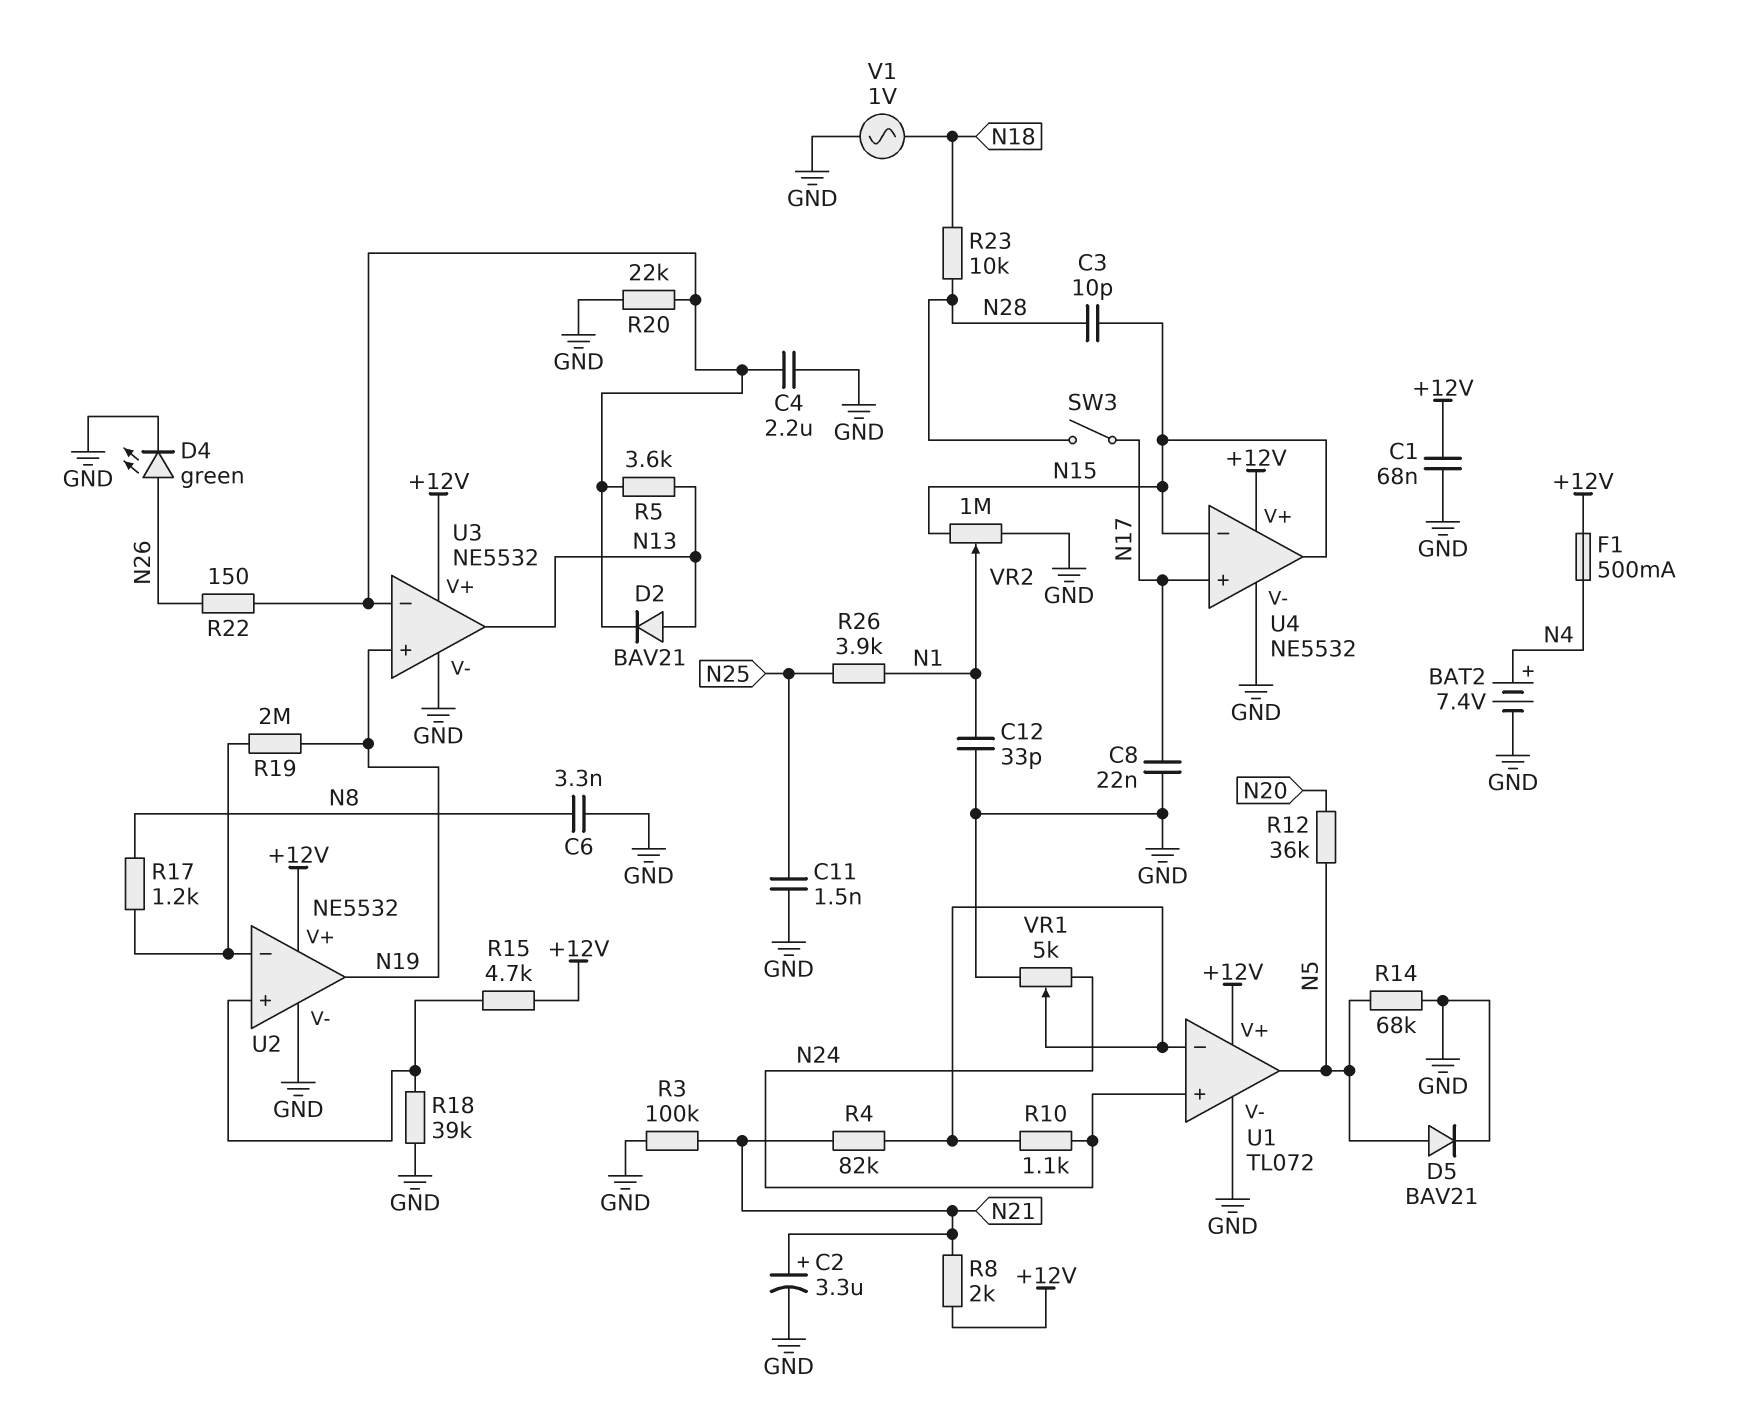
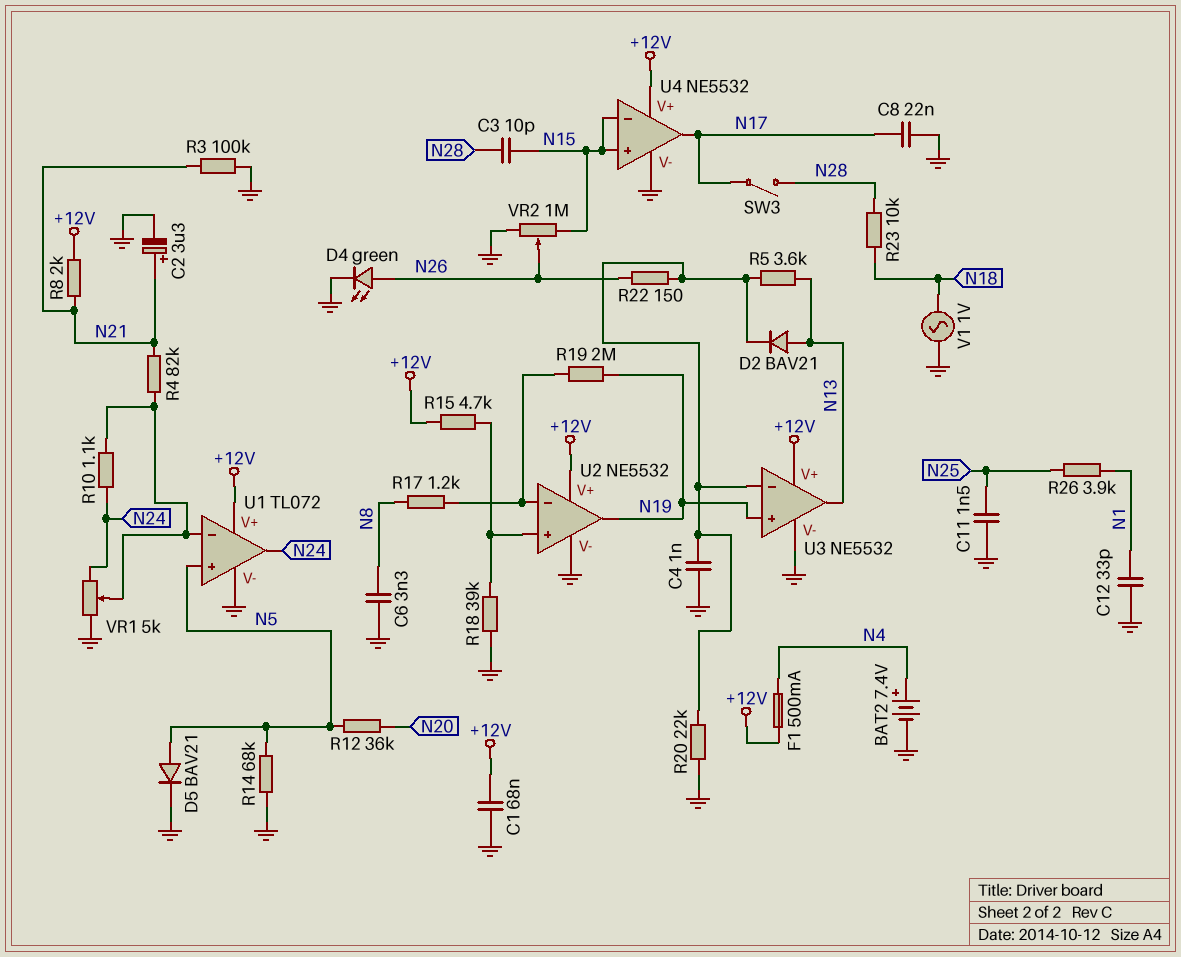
C4: 2.2uF (GND, U3/in-) -> 1nF (GND, U3/in-)
U1 pin in+: N24 -> N5
U1 pin out: N5 -> N24
U4 pin in+: N17 -> N15
U4 pin out: N15 -> N17
VR2: 1M (GND, N15, wiper N1) -> 1M (GND, N15, wiper N26)

